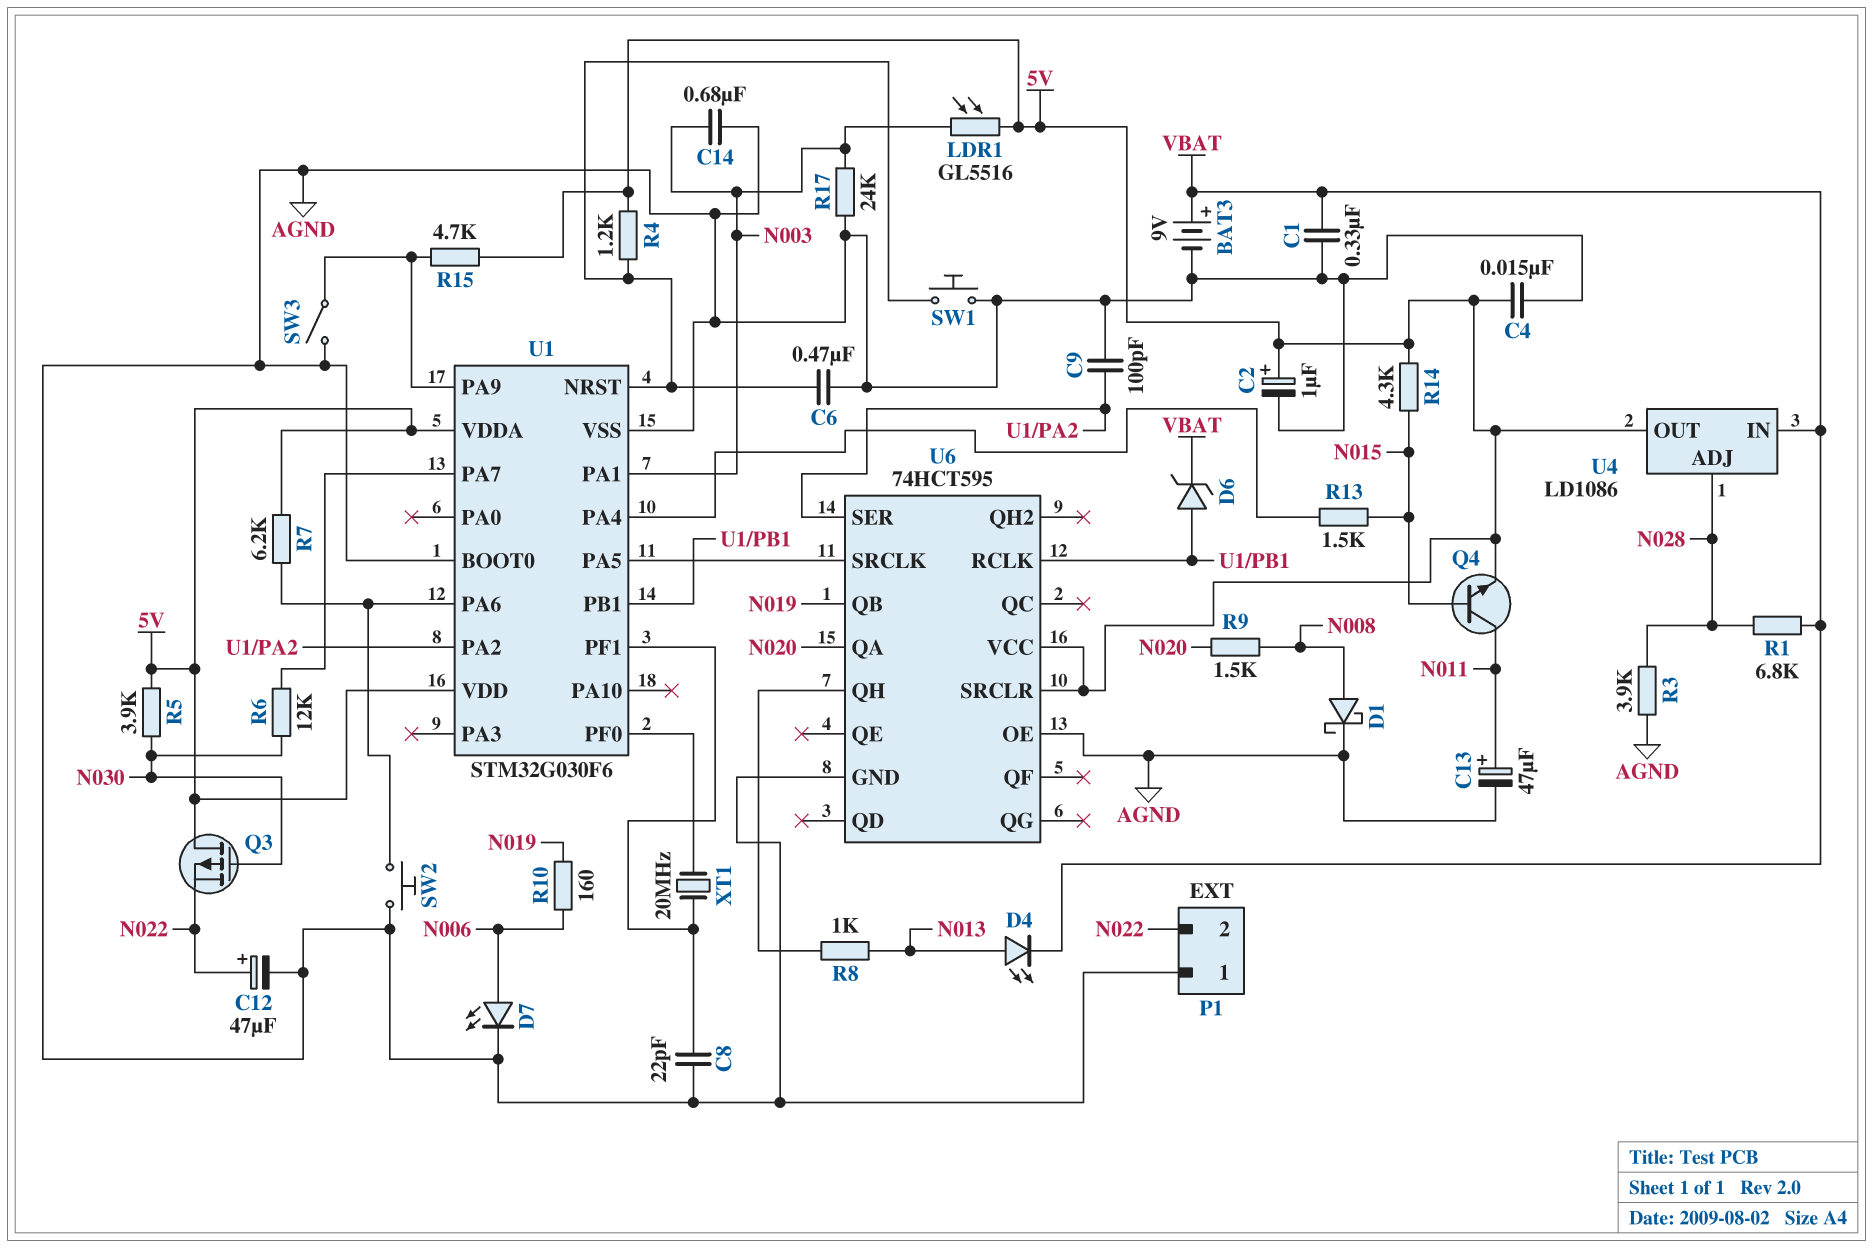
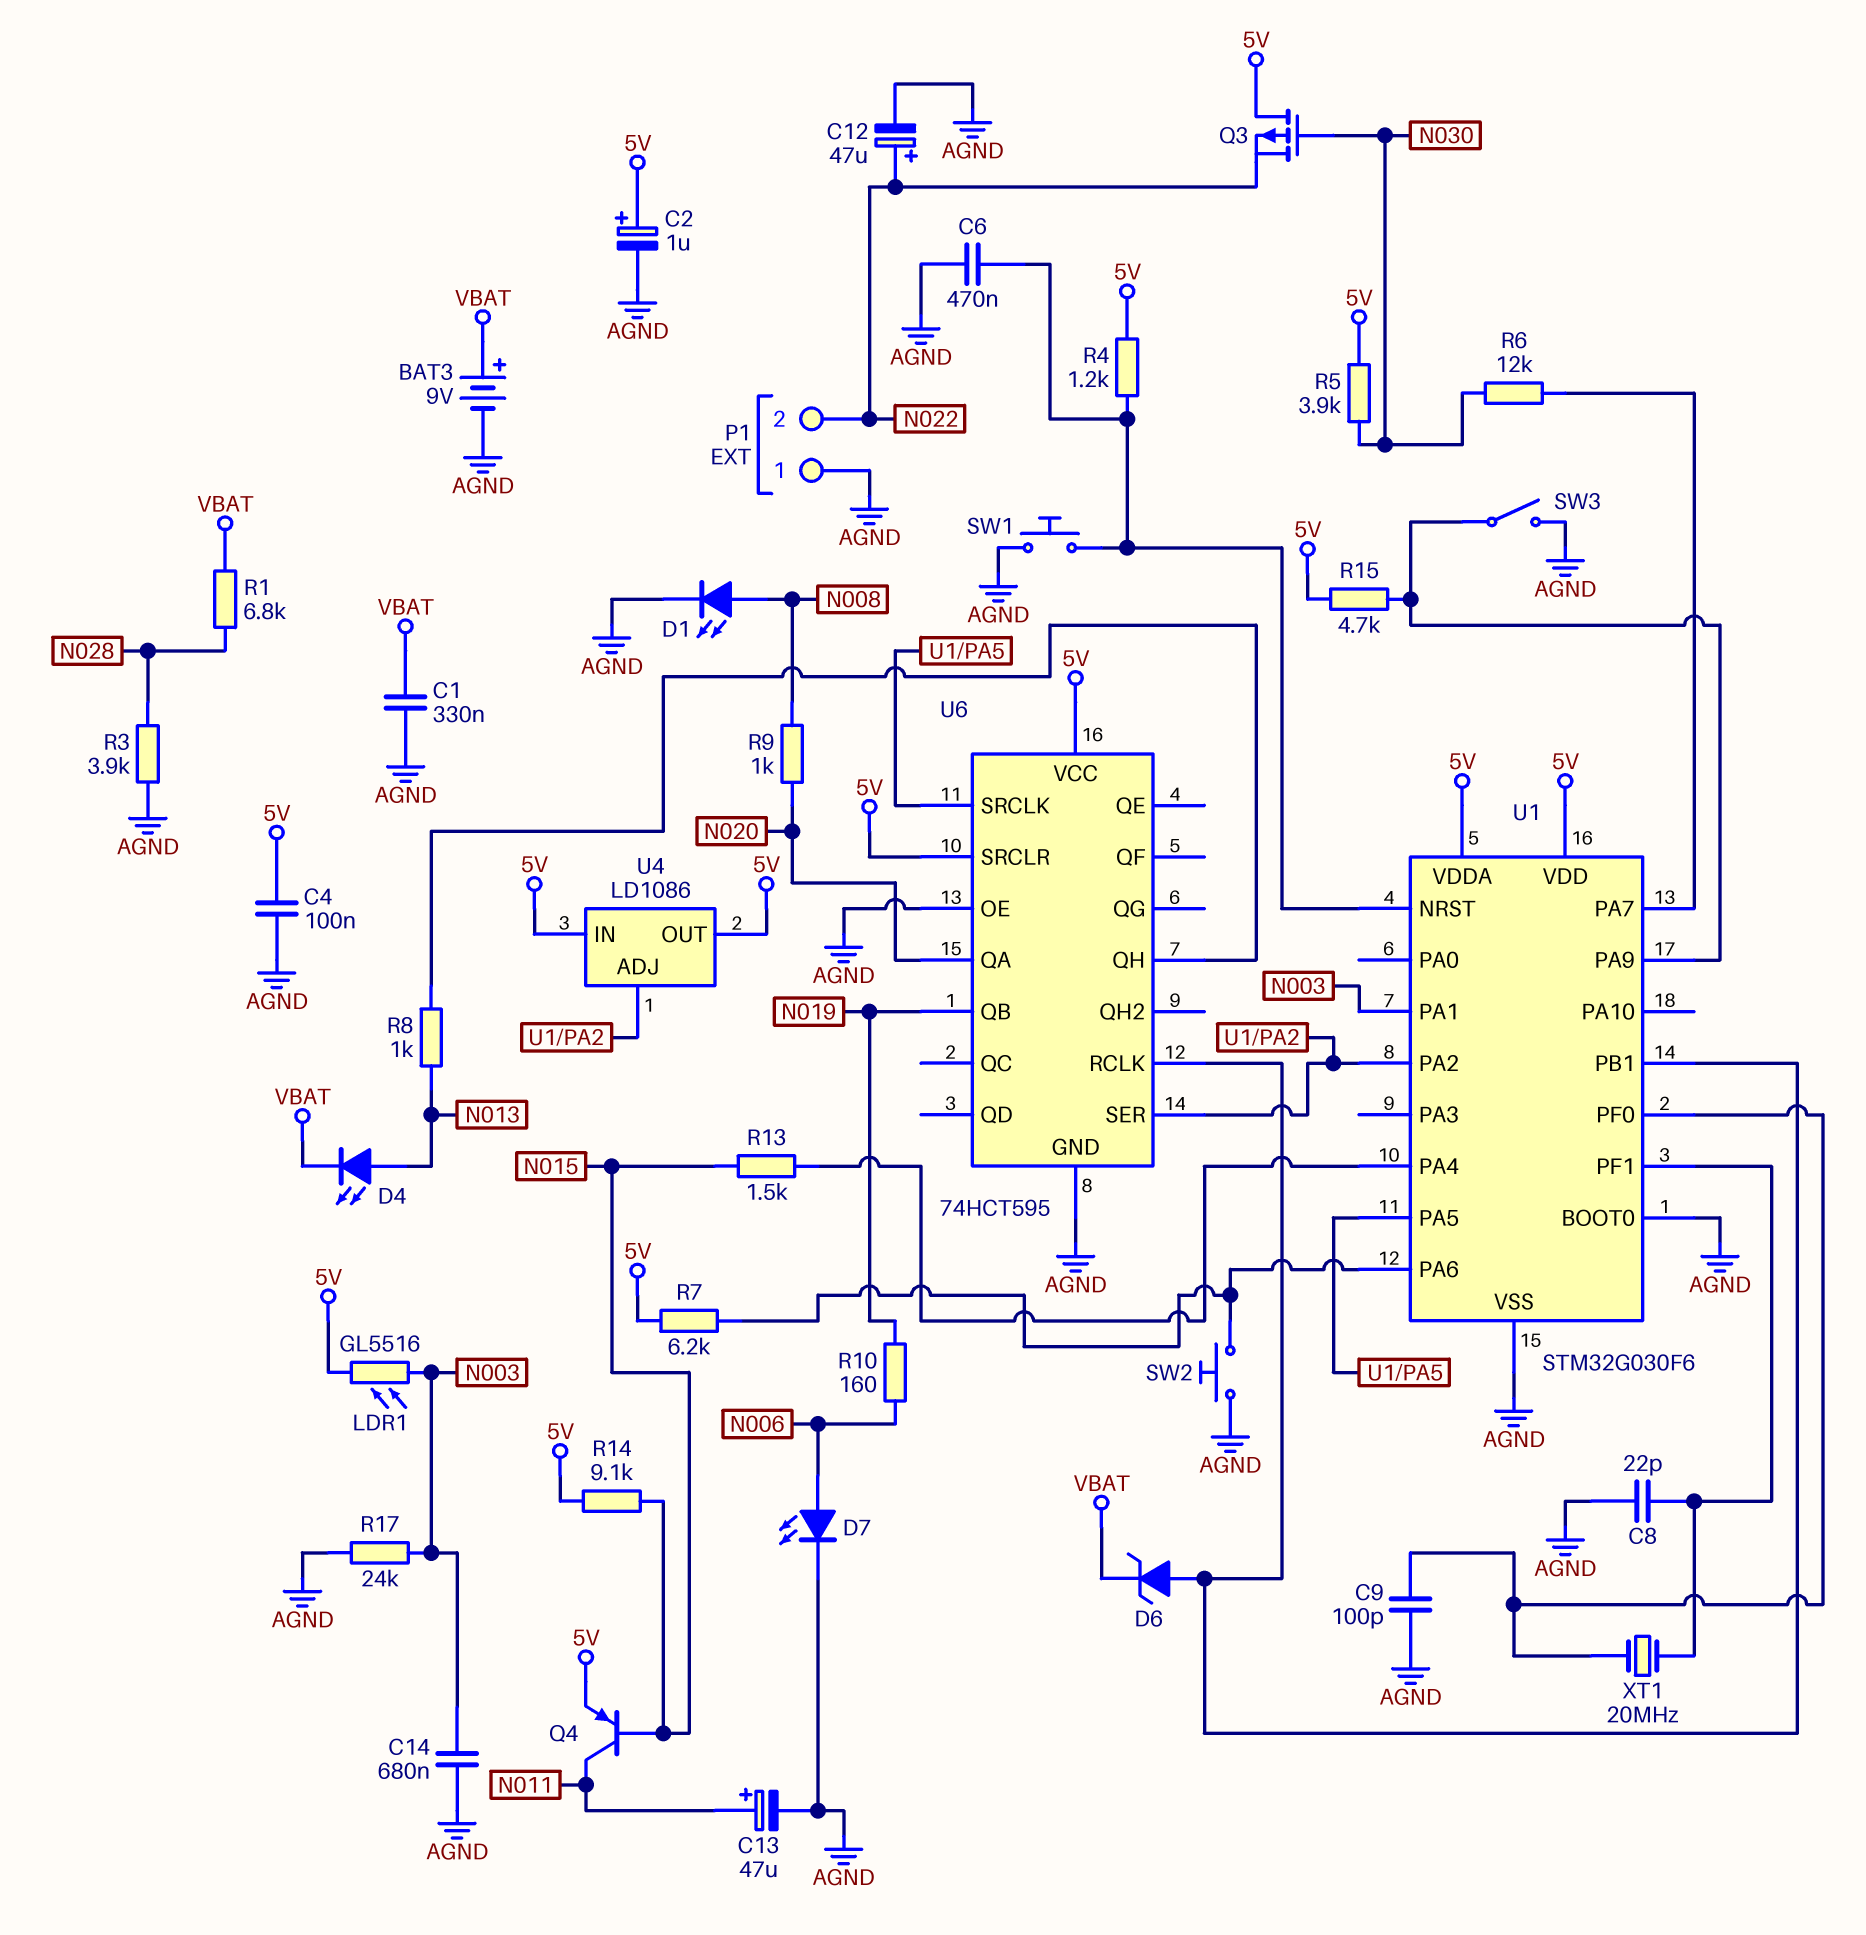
C4: 15nF (5V, AGND) -> 100nF (5V, AGND)
C9: 100pF (AGND, U1/PA2) -> 100pF (AGND, U1/PF0)
D1: schottky (A N008, K AGND) -> LED (A N008, K AGND)
Q4: NPN (B N015, C N011, E 5V) -> PNP (B N015, C N011, E 5V)
R9: 1.5k (N008, N020) -> 1k (N008, N020)
R14: 4.3k (5V, N015) -> 9.1k (5V, N015)
U4 pin ADJ: N028 -> U1/PA2
U4 pin IN: VBAT -> 5V

